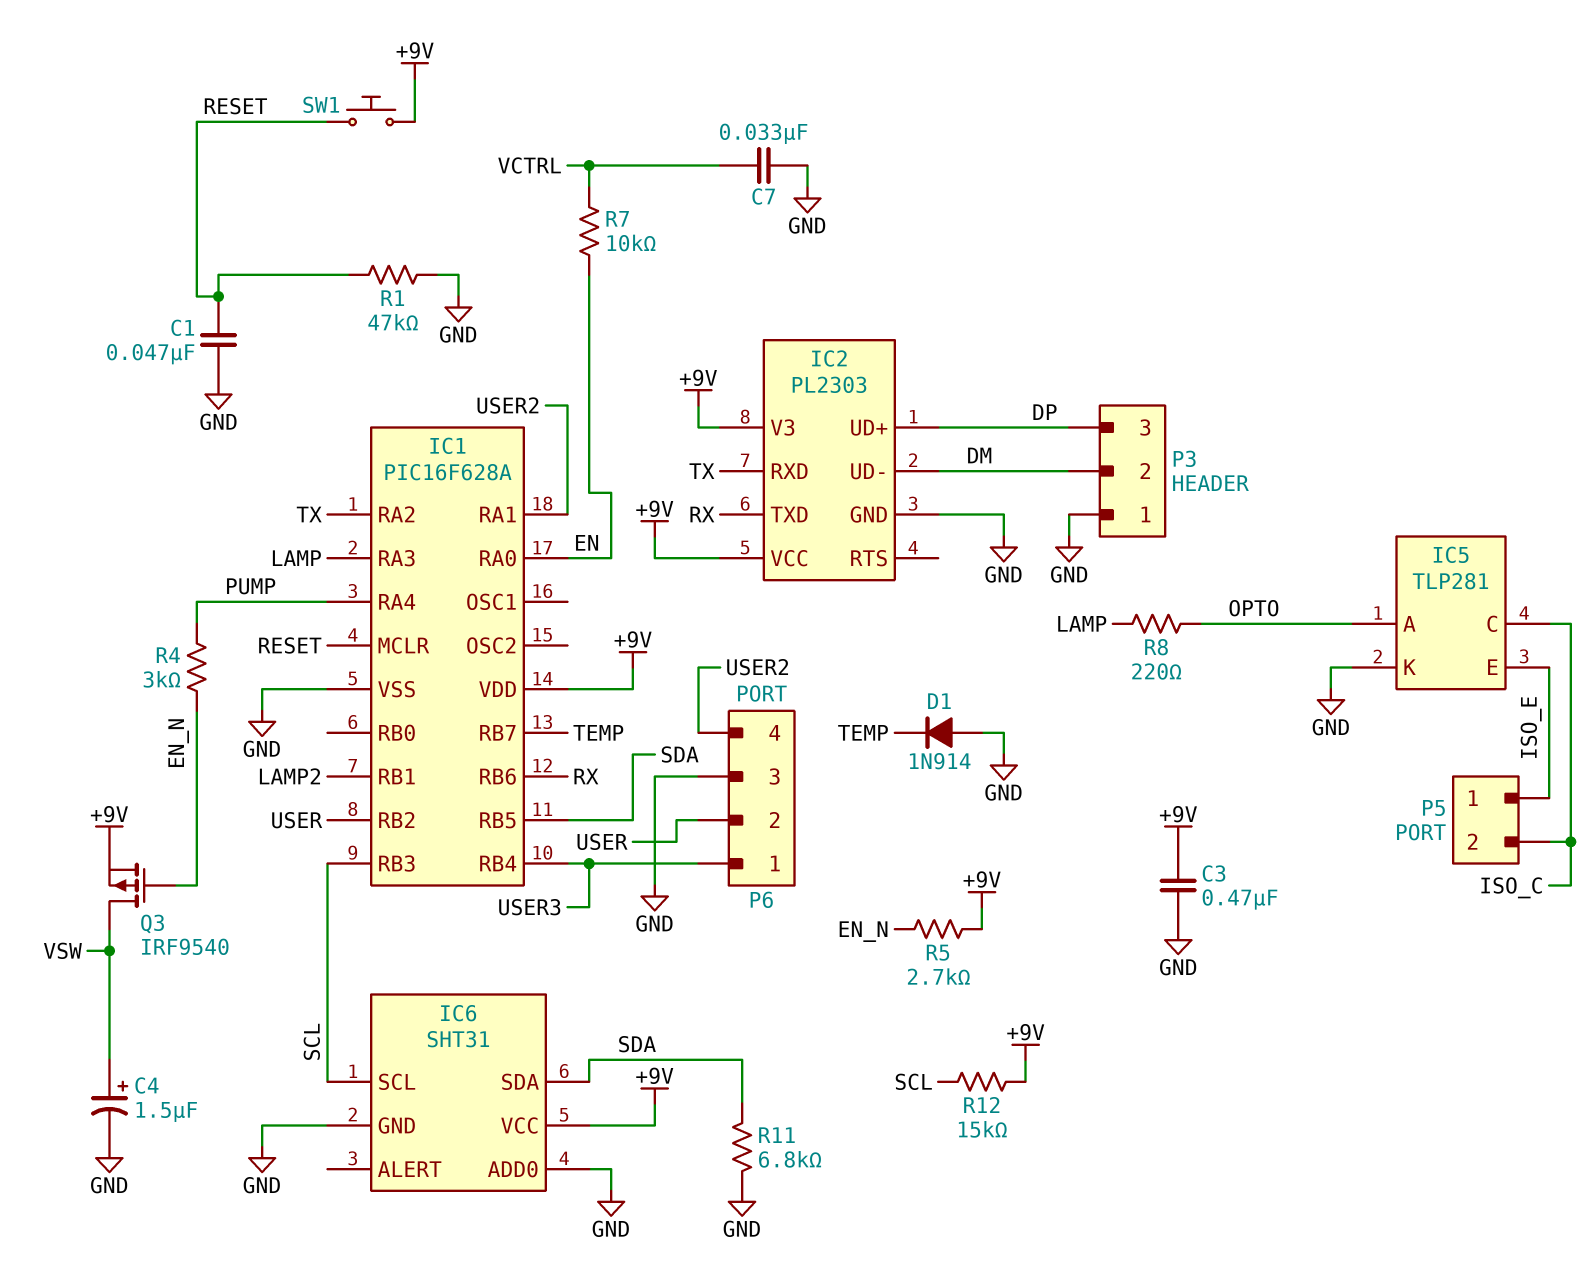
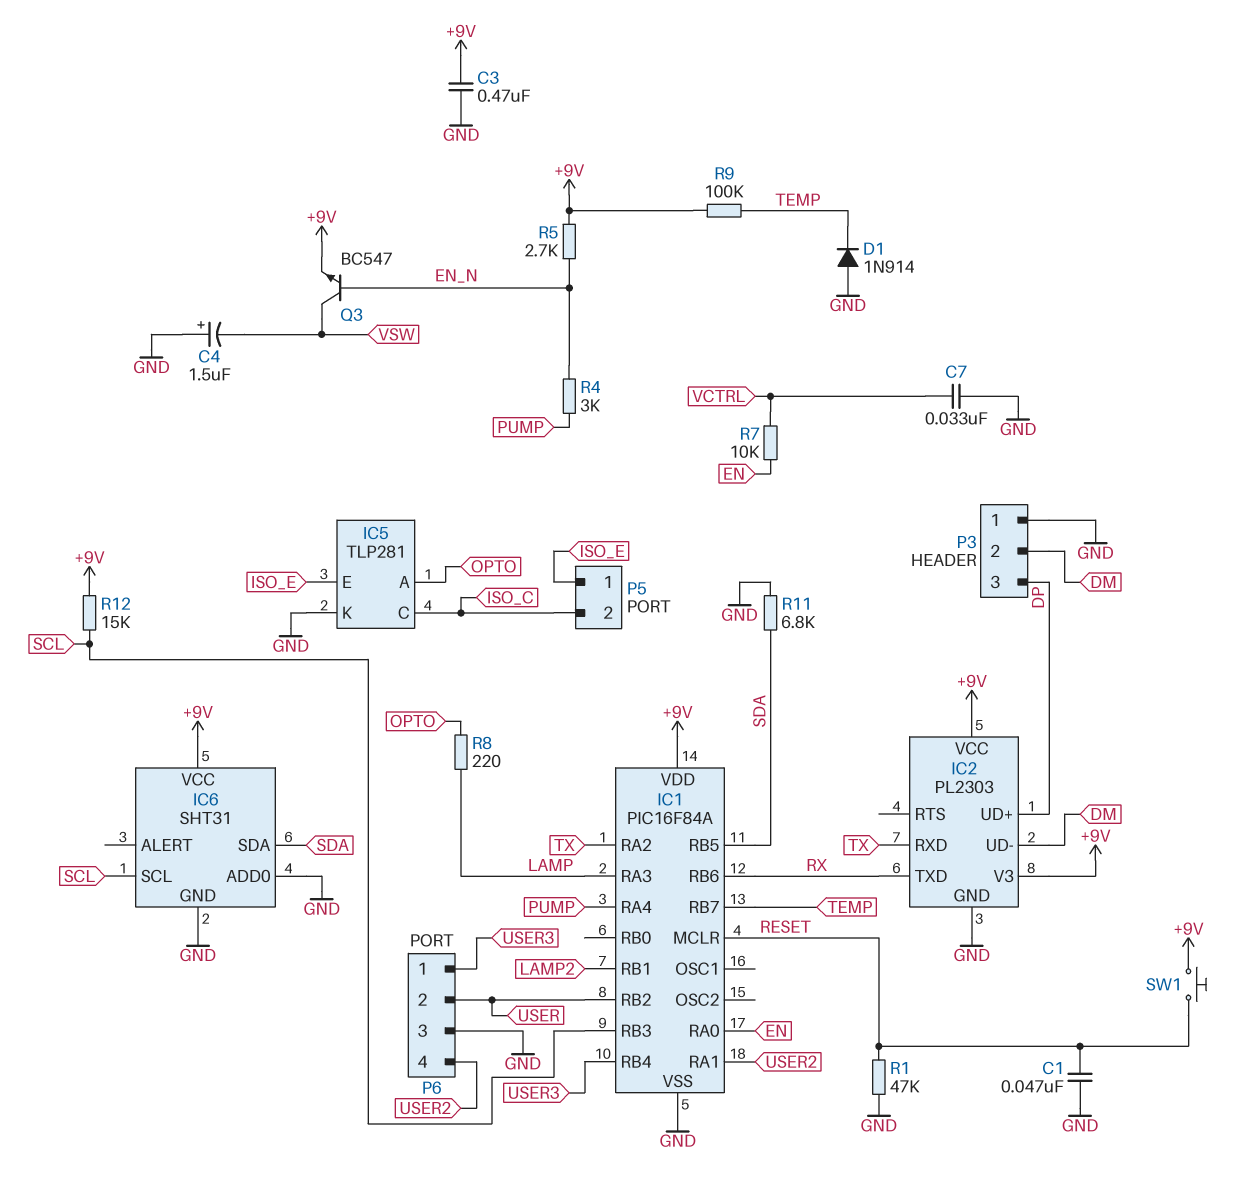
C4: 1.5uF (plus VSW, minus GND) -> 1.5uF (plus GND, minus VSW)
IC1: PIC16F628A -> PIC16F84A
Q3: PMOS IRF9540 (G EN_N, D VSW, S +9V) -> NPN BC547 (B EN_N, C VSW, E +9V)
R9: none -> 100k (+9V, TEMP)

